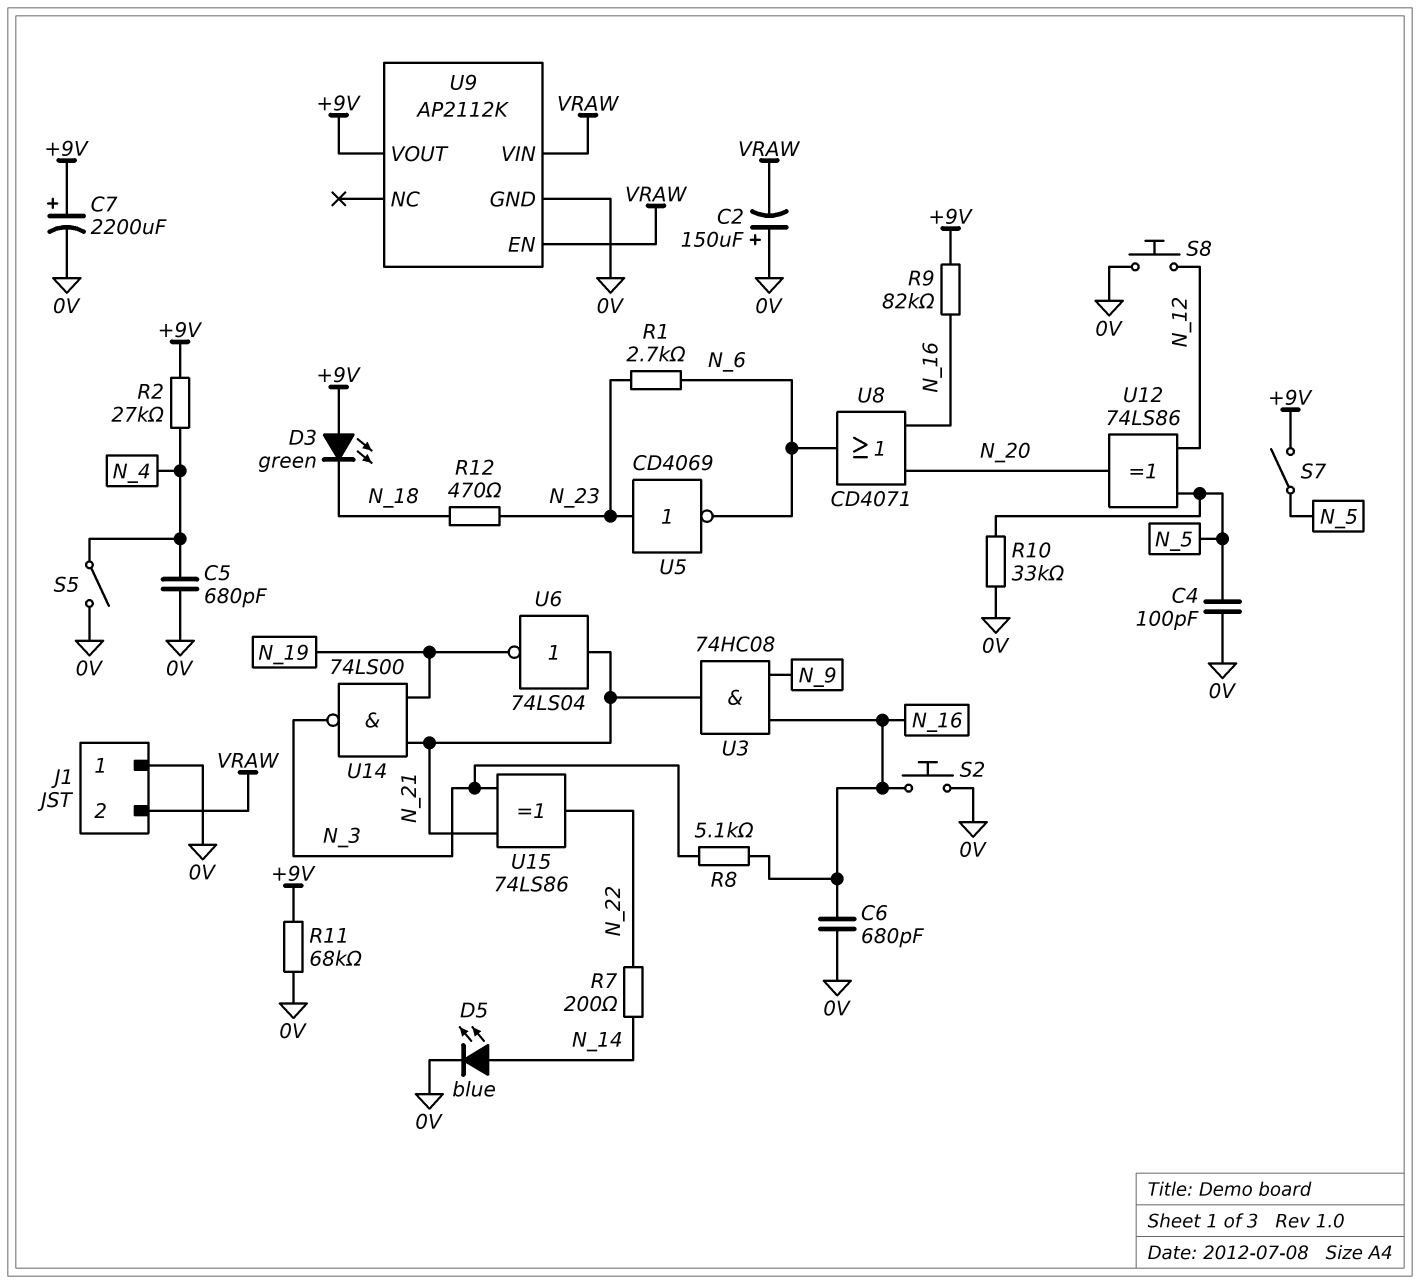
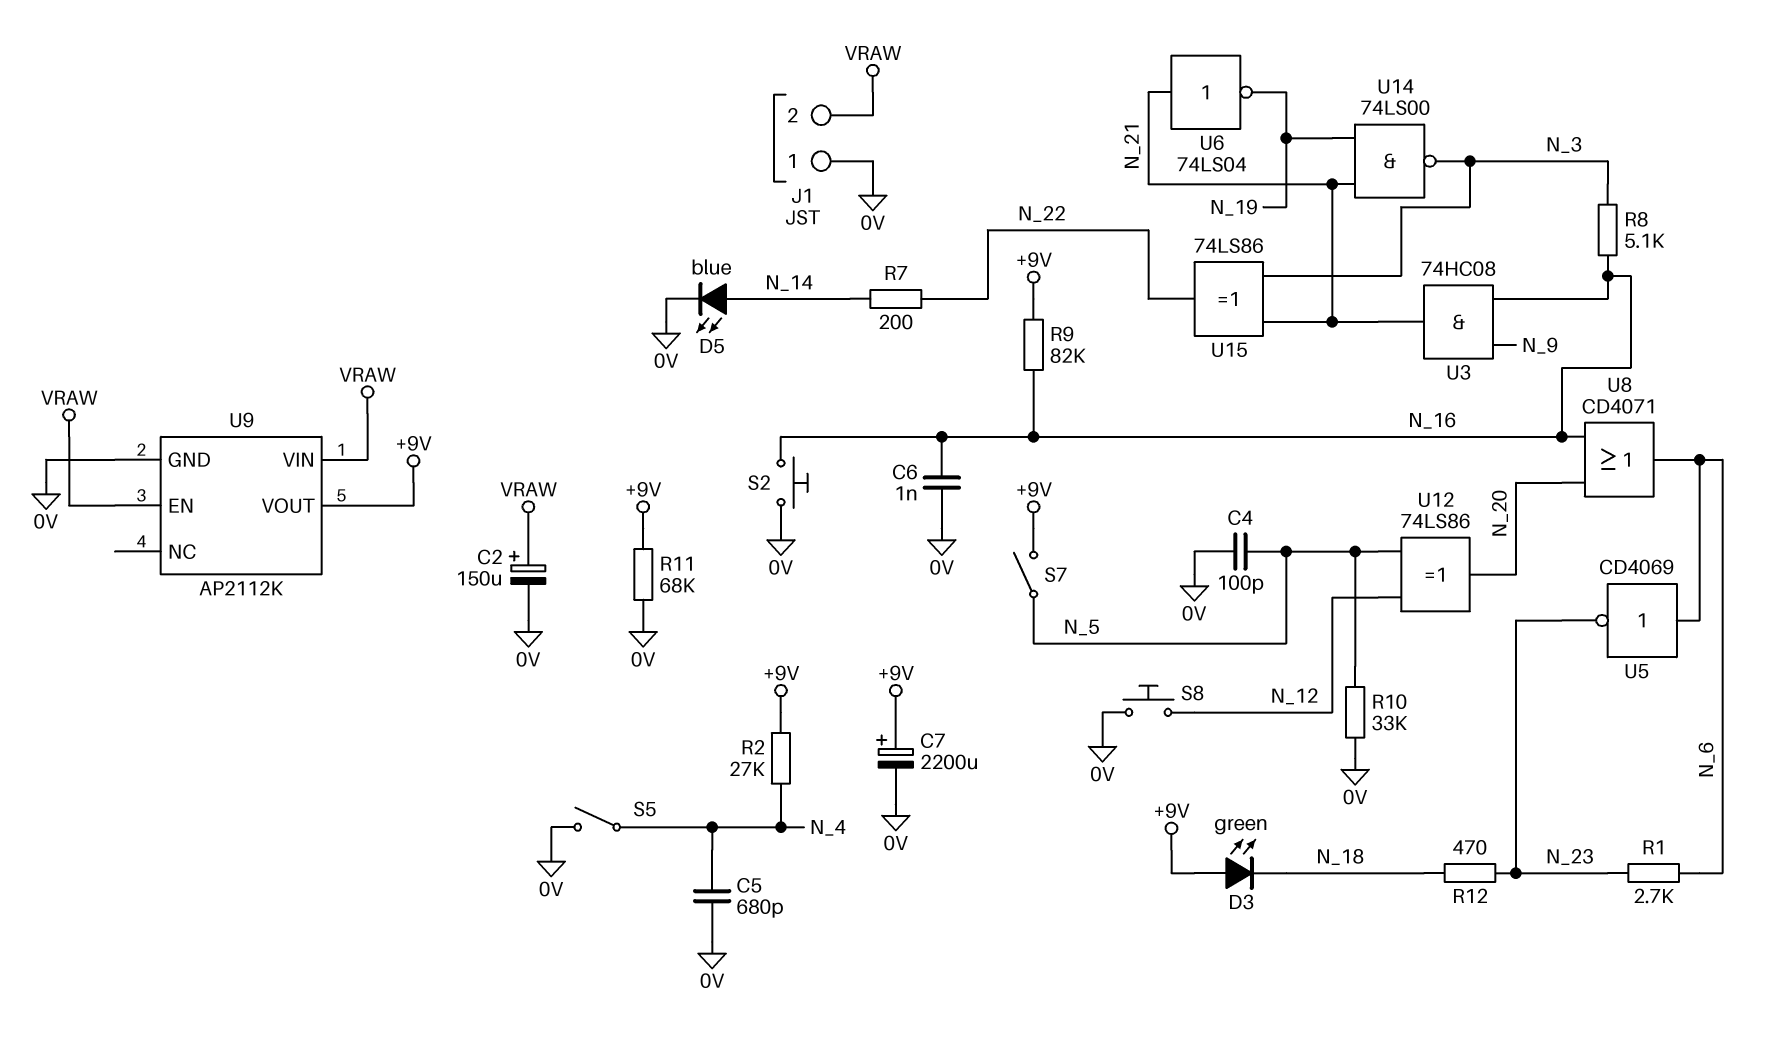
C2: 150uF (plus 0V, minus VRAW) -> 150uF (plus VRAW, minus 0V)
C6: 680pF (0V, N_16) -> 1nF (0V, N_16)
U5: NOT CD4069 (in N_23, out N_6) -> NOT CD4069 (in N_6, out N_23)

